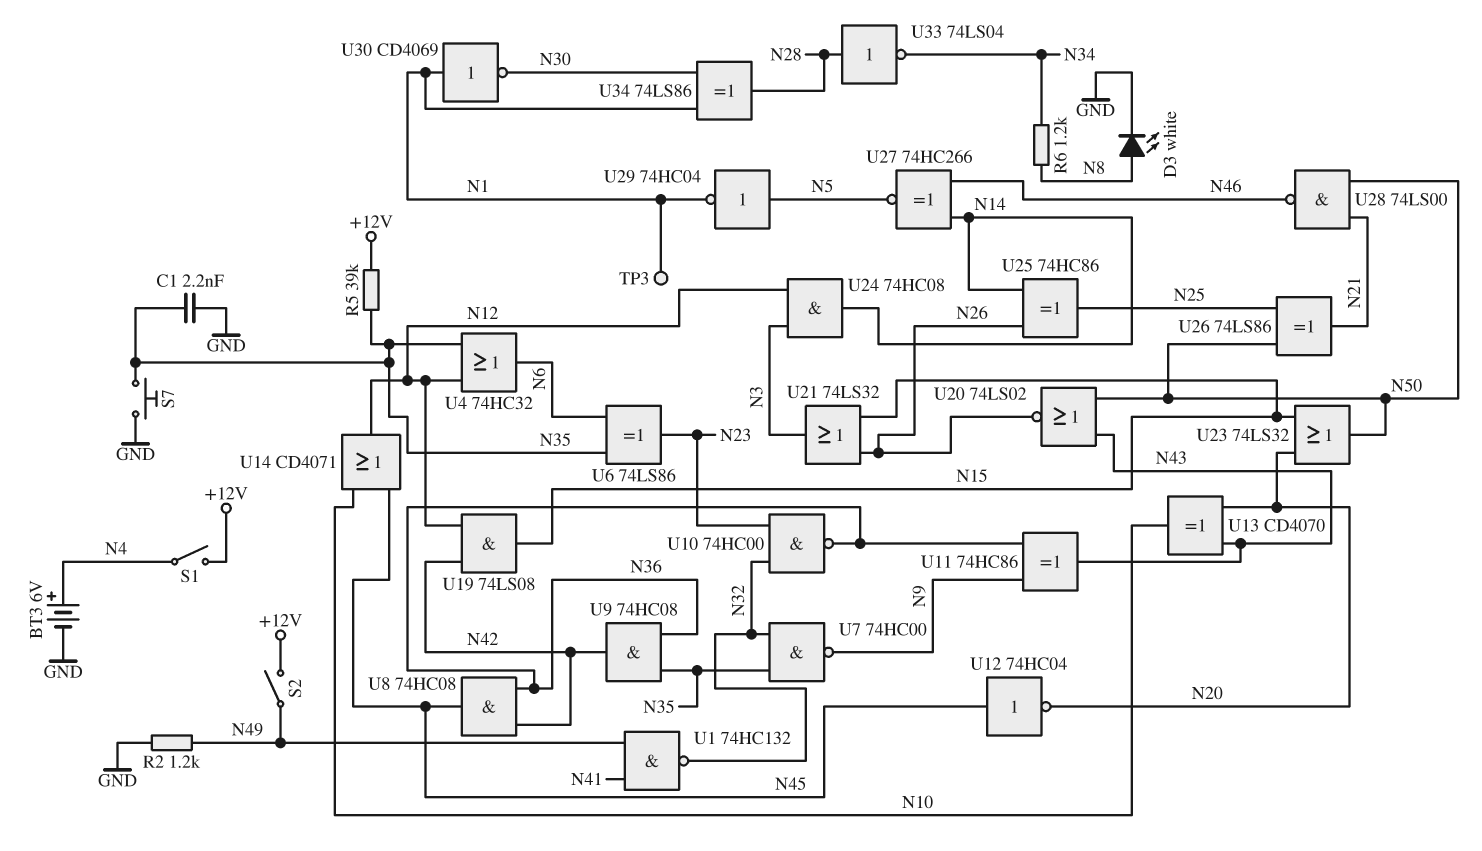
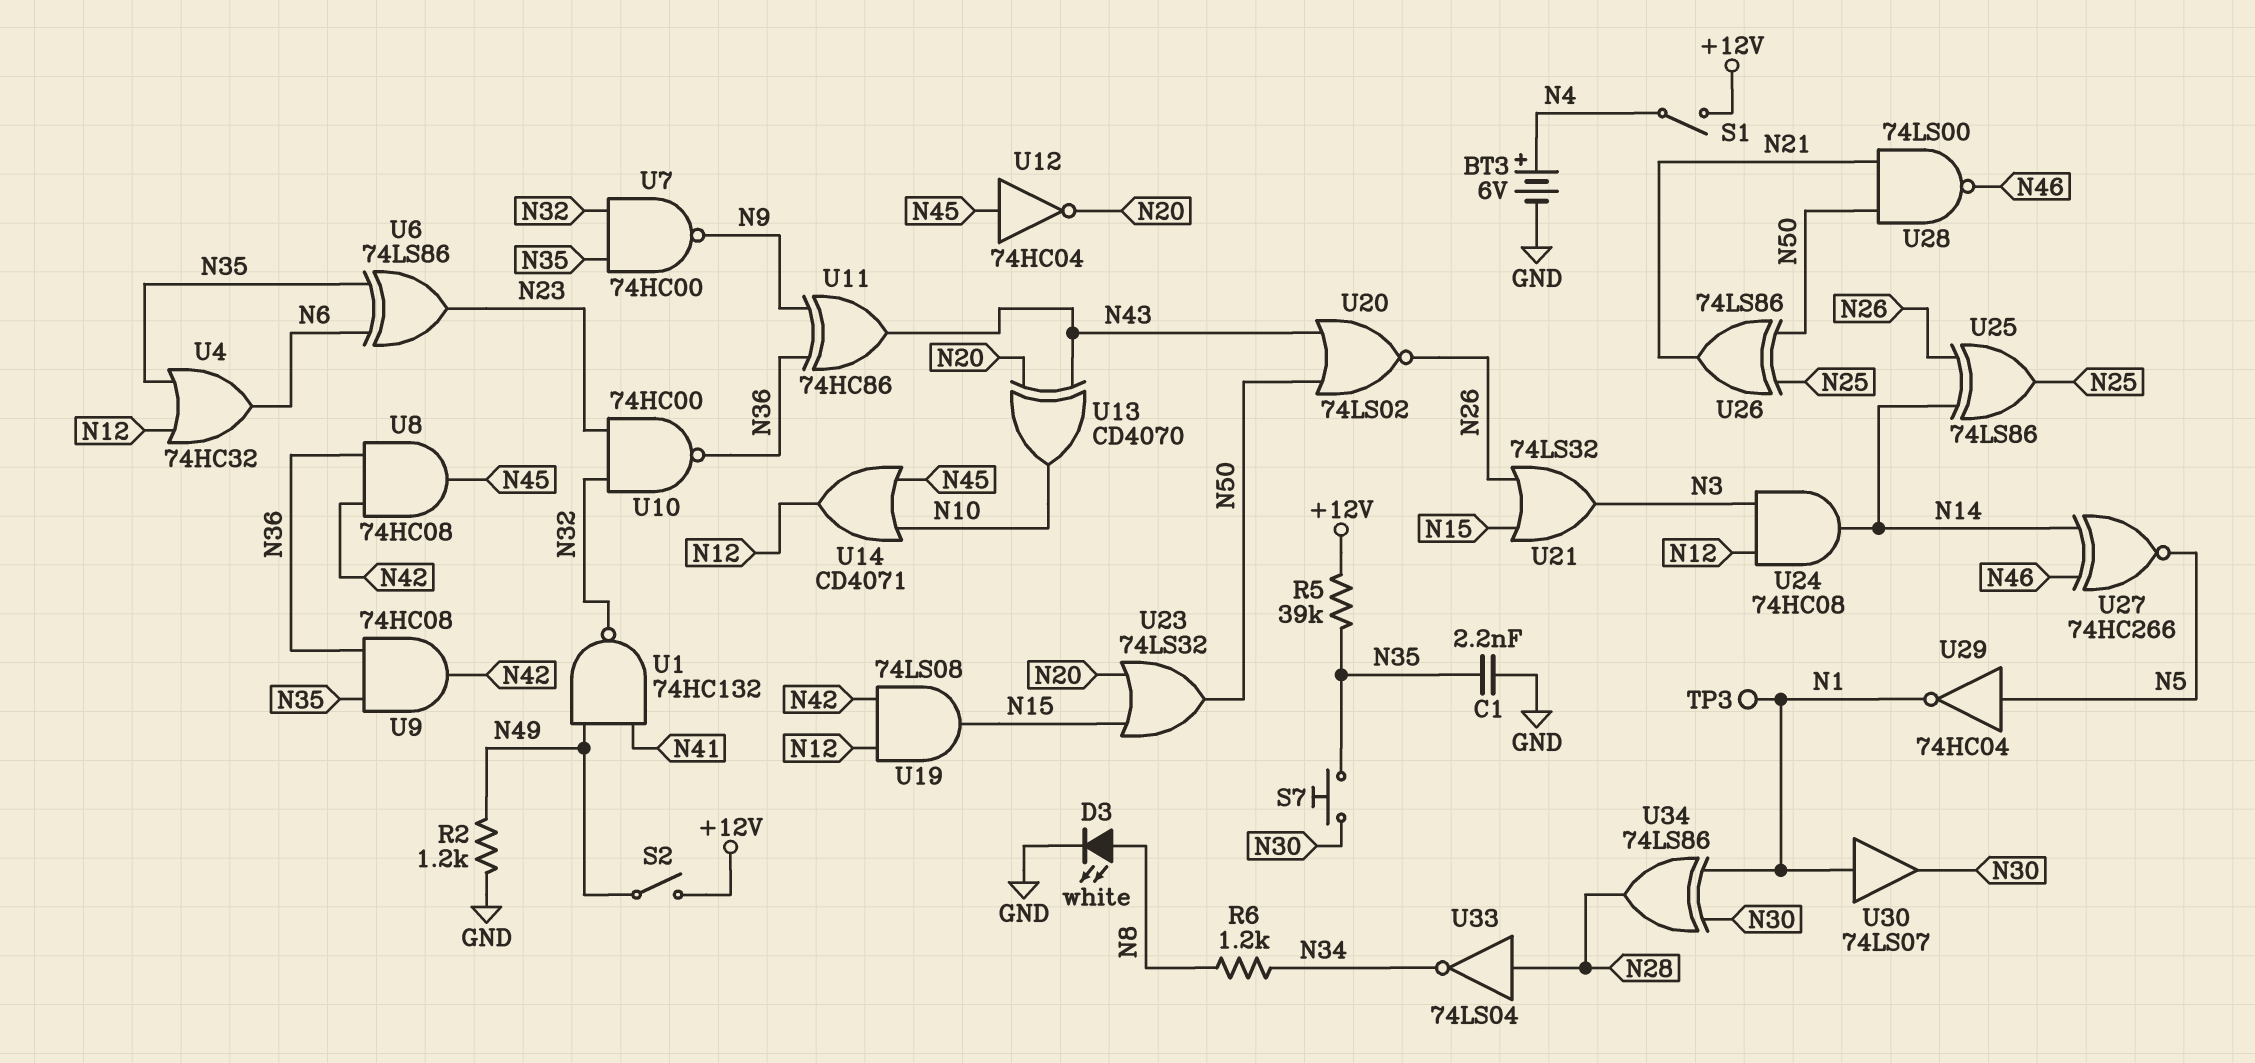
S7: button (GND, N35) -> button (N30, N35)
U25: XOR 74HC86 (in N14, in N26, out N25) -> XOR 74LS86 (in N14, in N26, out N25)
U30: NOT CD4069 (in N1, out N30) -> buffer 74LS07 (in N1, out N30)

